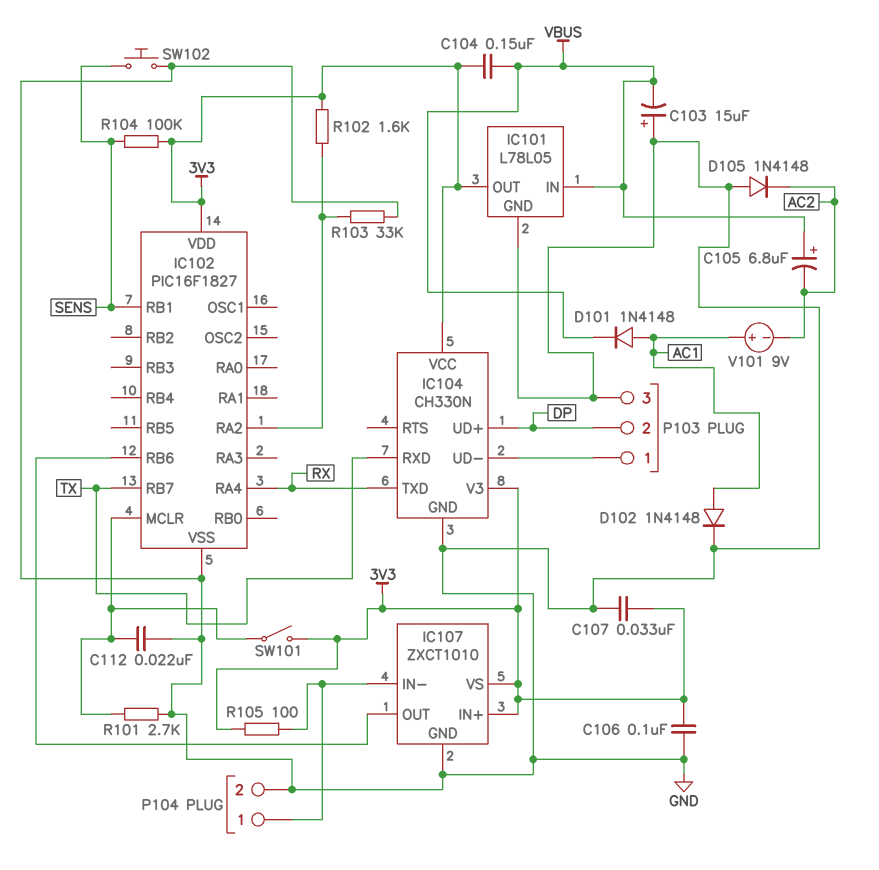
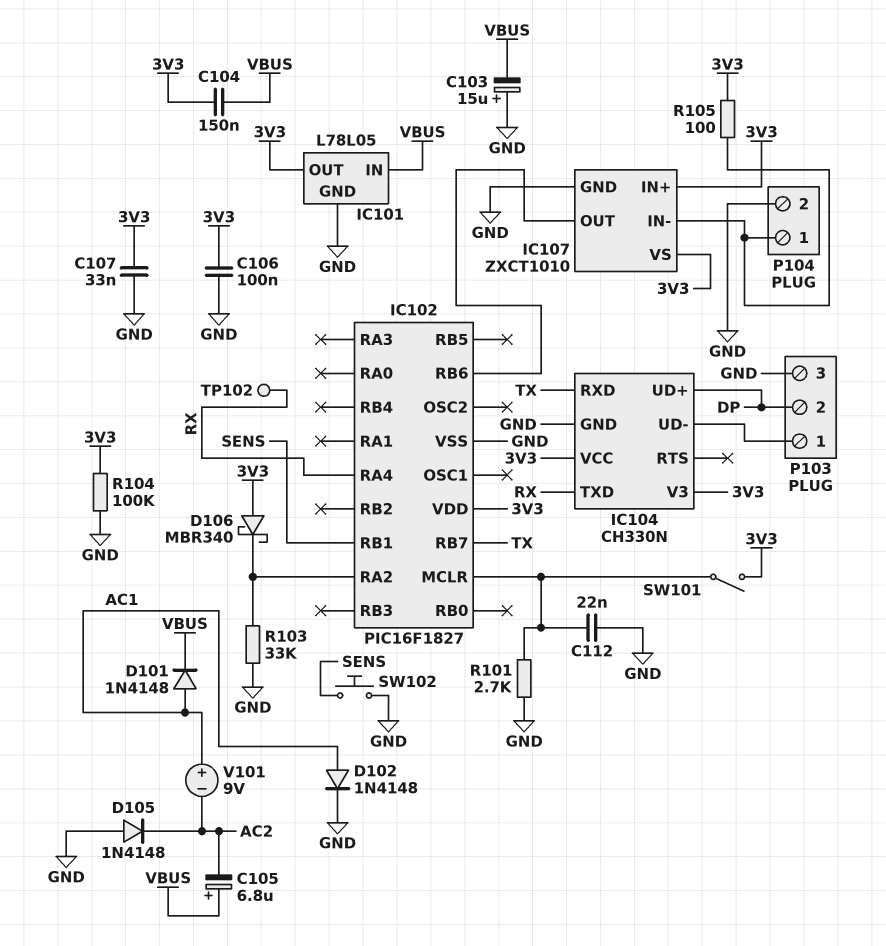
D106: none -> schottky MBR340 (A 3V3, K IC102/RA2)
R102: 1.6k (3V3, IC102/RA2) -> none
R104: 100k (3V3, SENS) -> 100k (3V3, GND)
TP102: none -> test point (RX)

